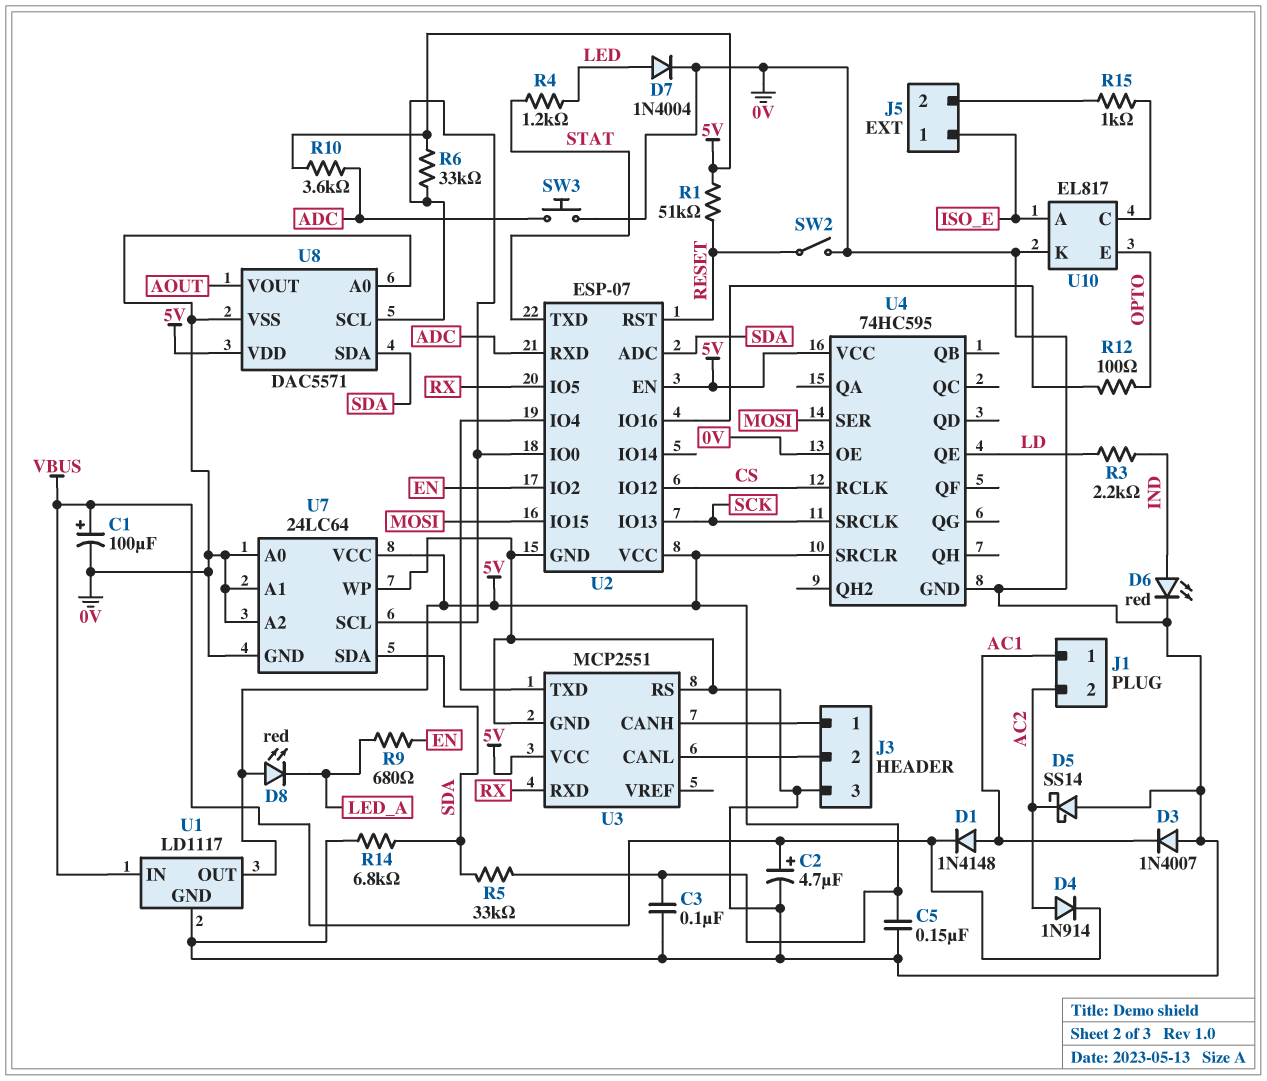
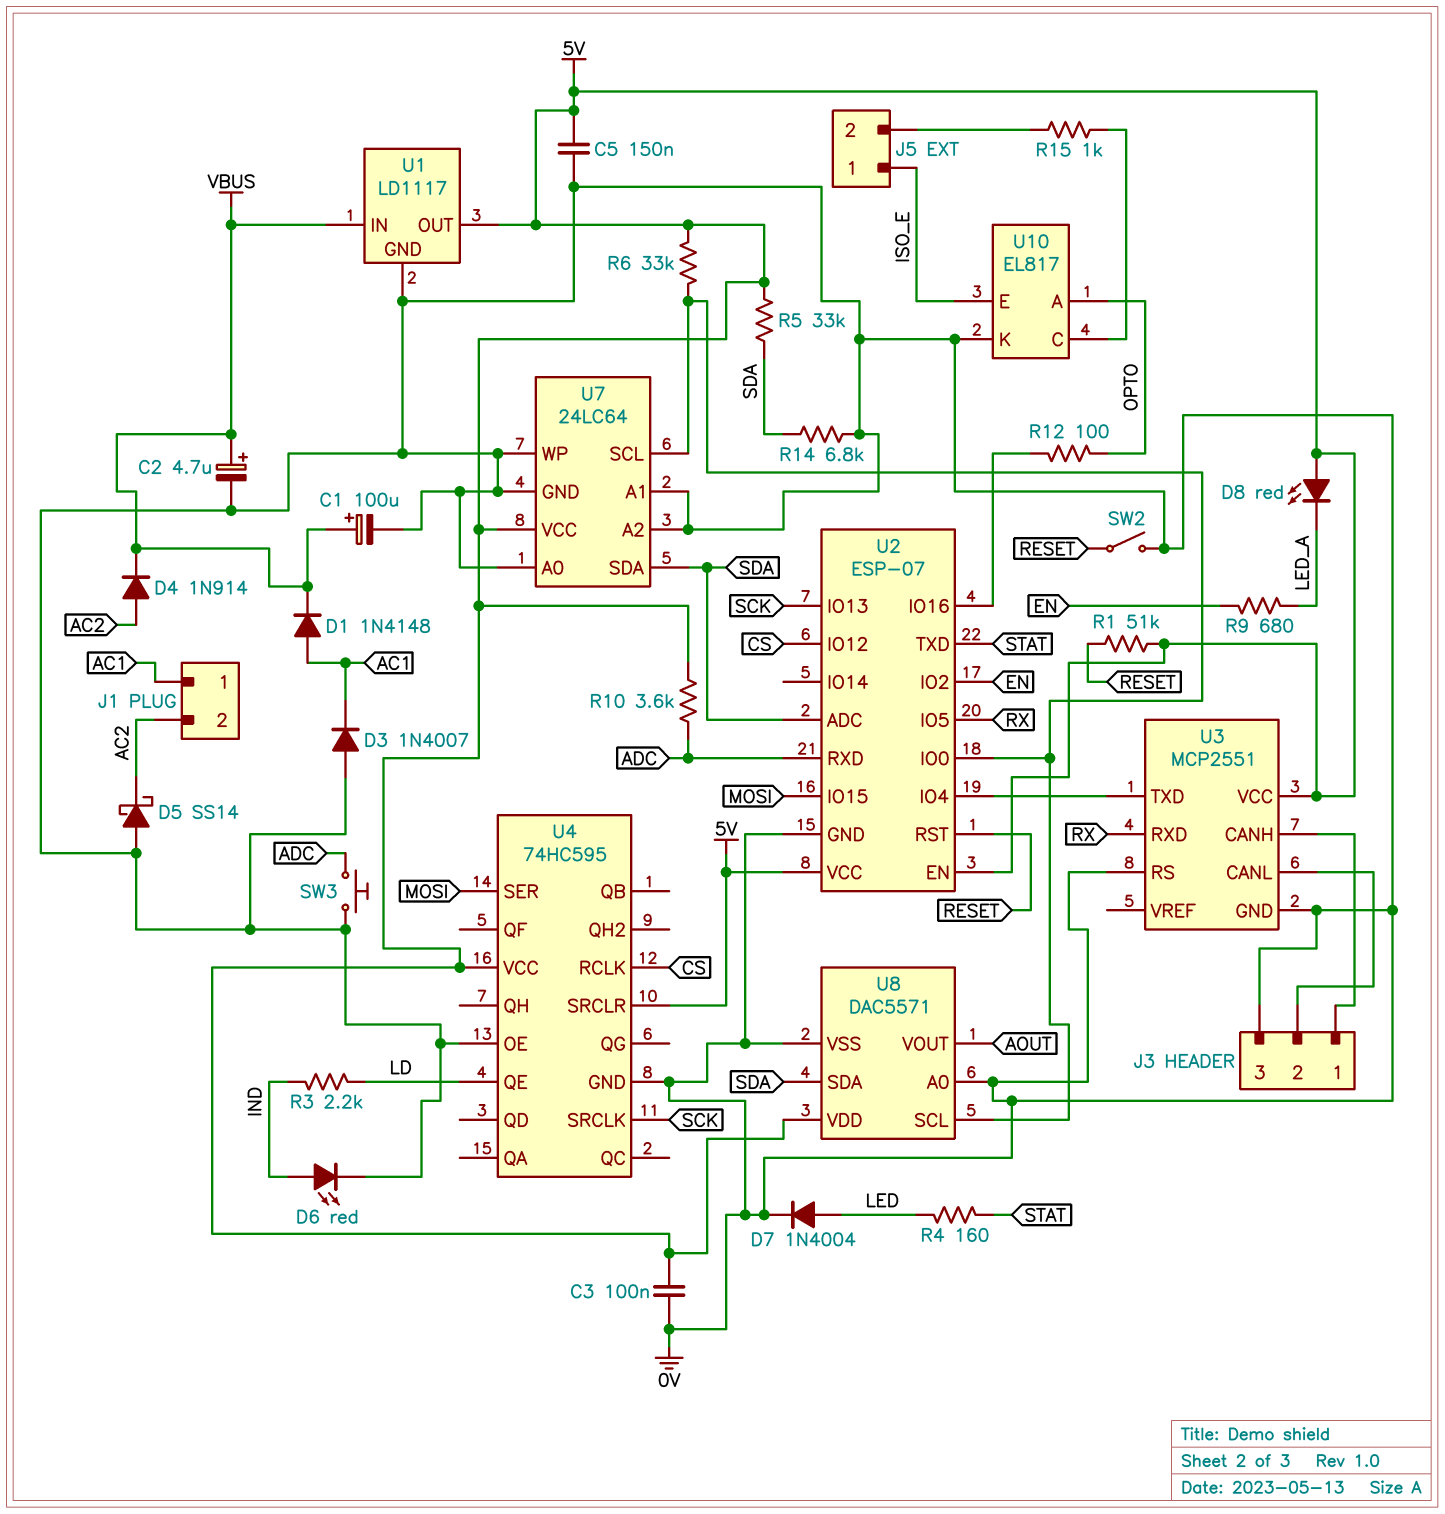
R4: 1.2k (LED, STAT) -> 160 (LED, STAT)
U10 pin A: ISO_E -> OPTO
U10 pin E: OPTO -> ISO_E

